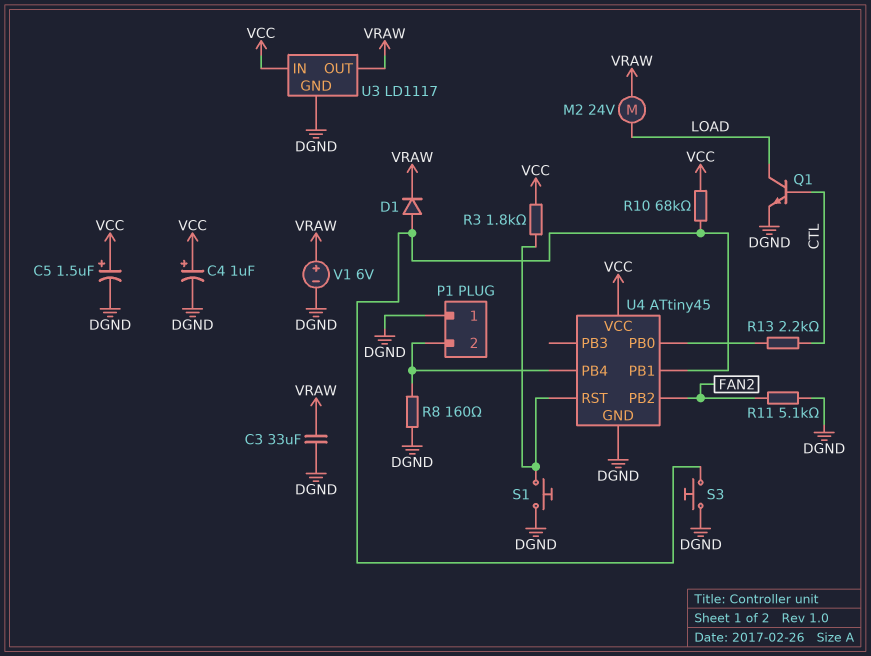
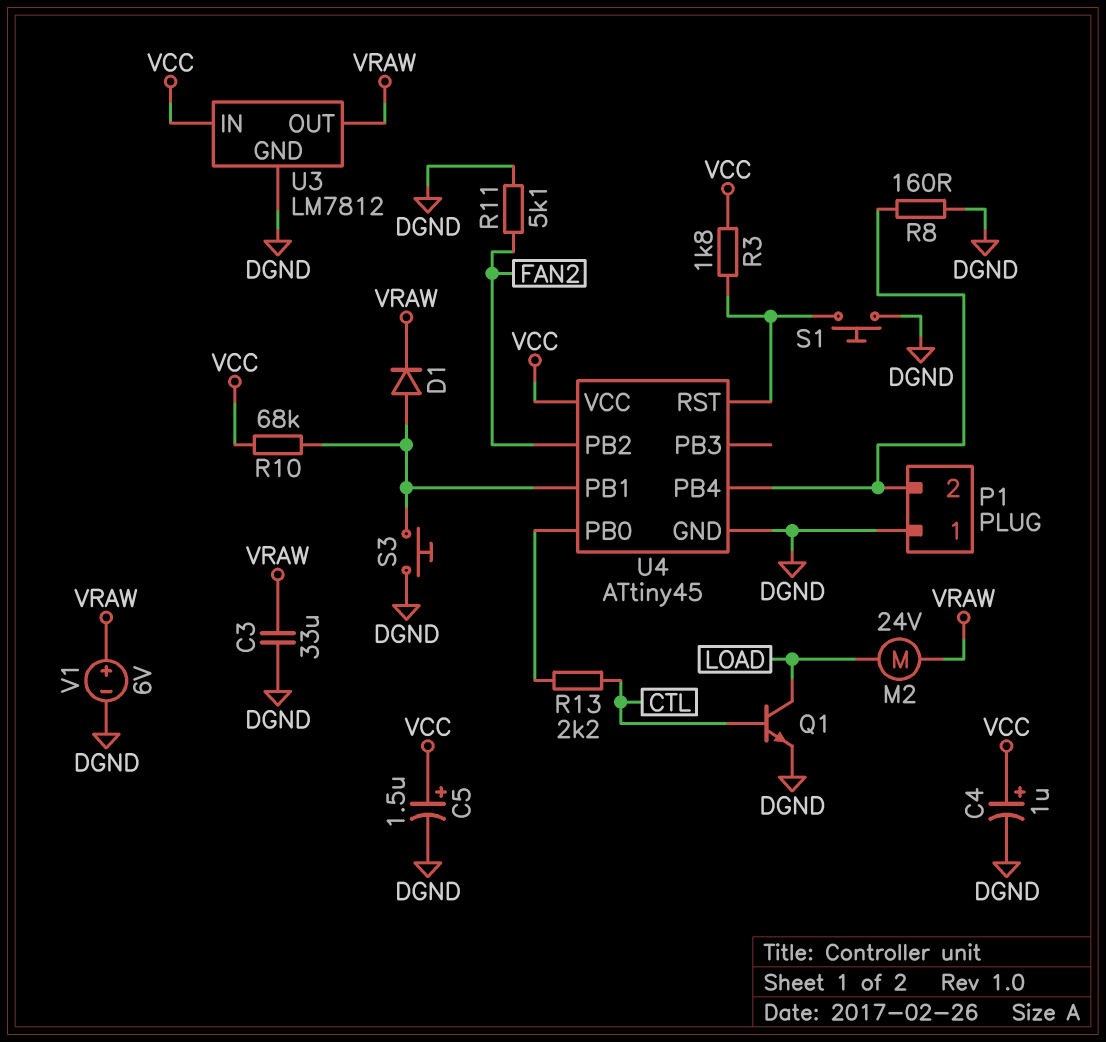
U3: LD1117 -> LM7812

